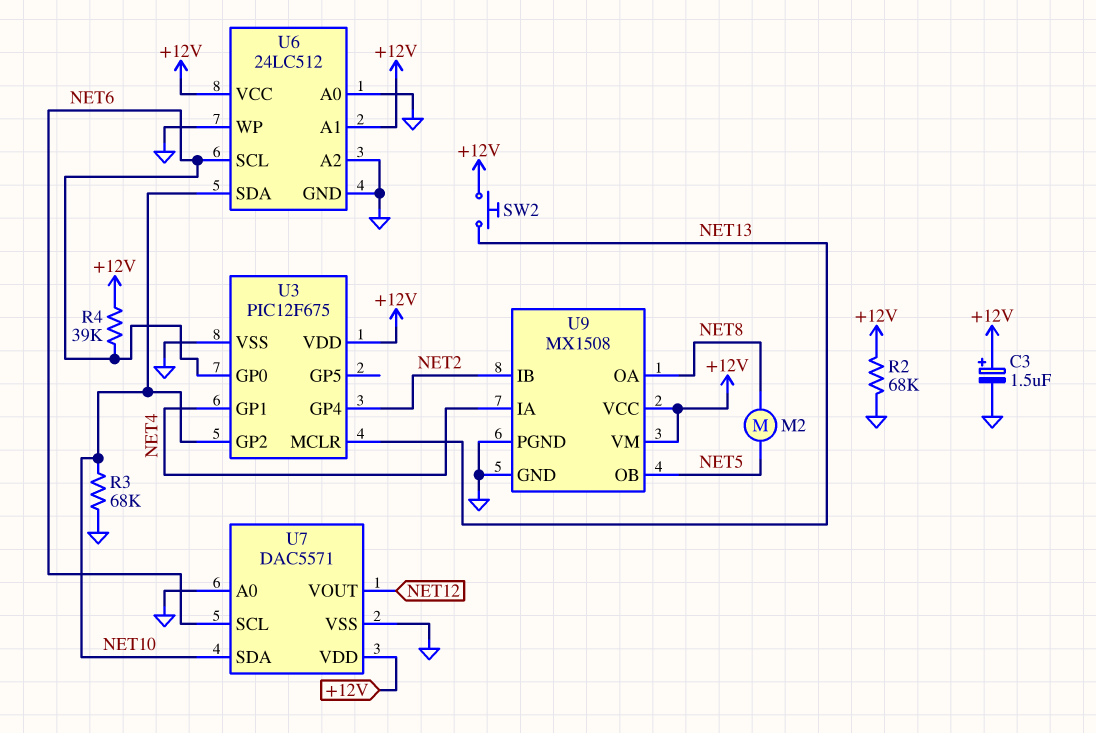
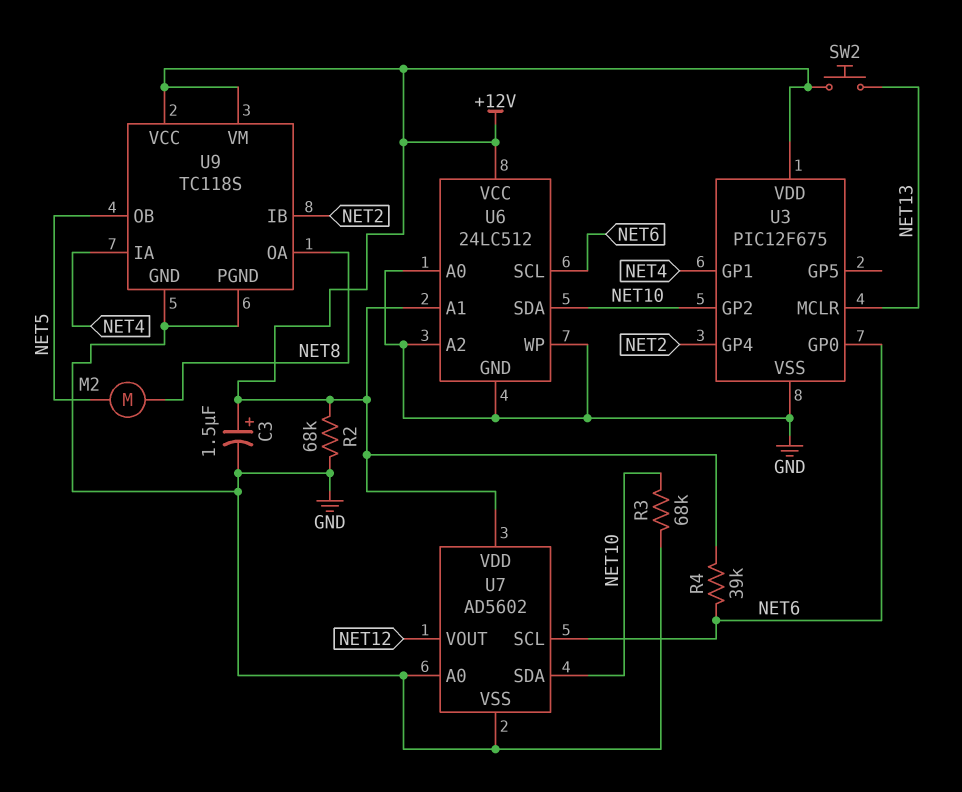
U7: DAC5571 -> AD5602
U9: MX1508 -> TC118S

